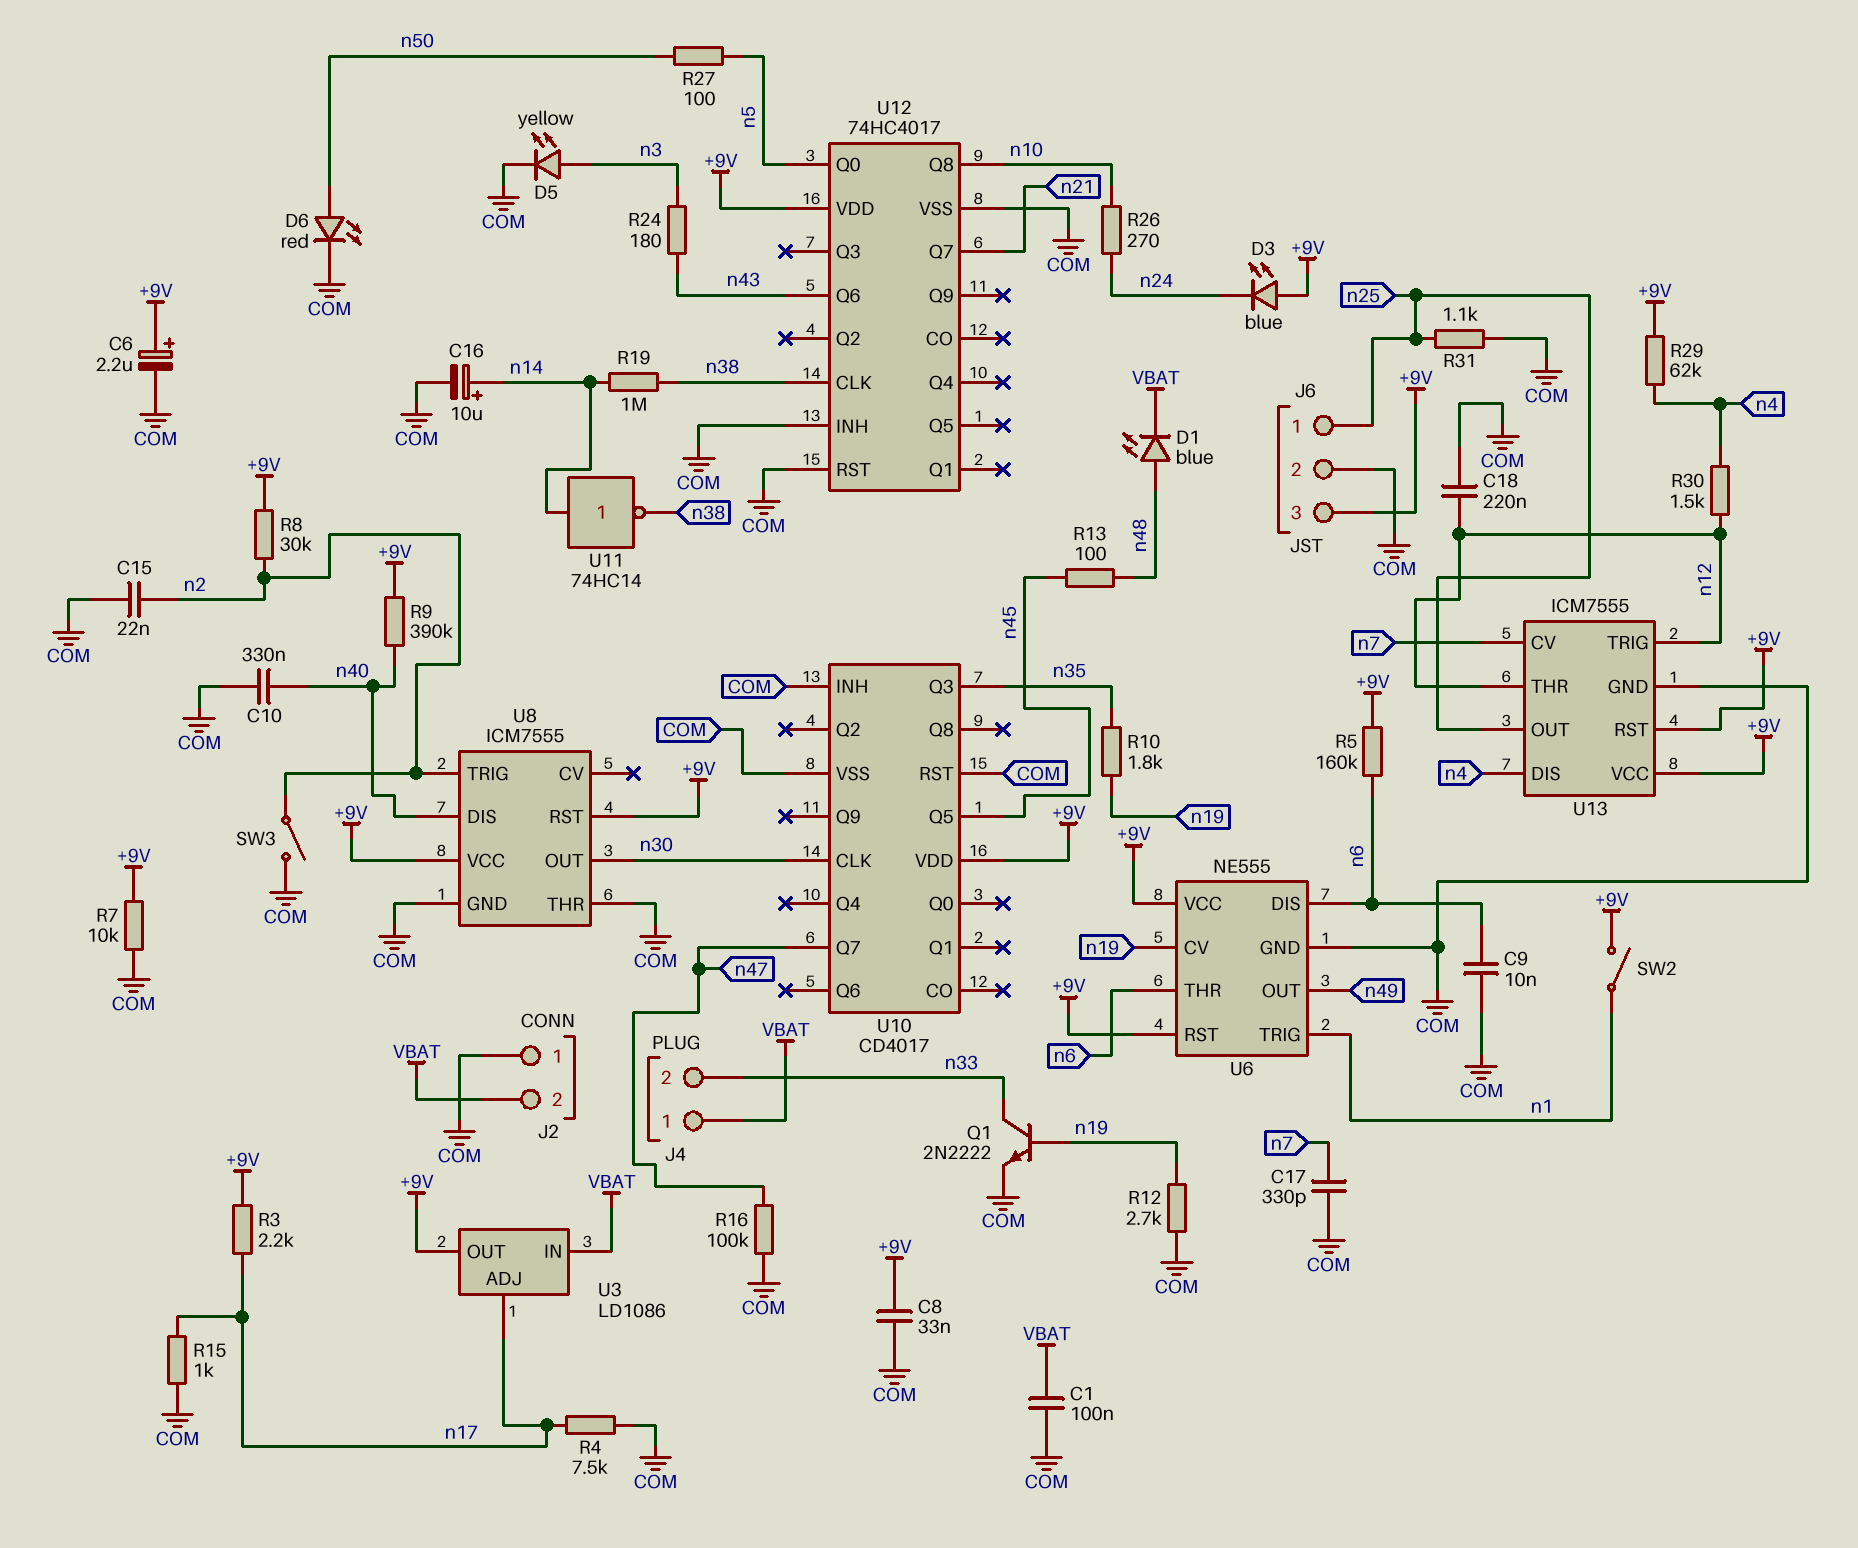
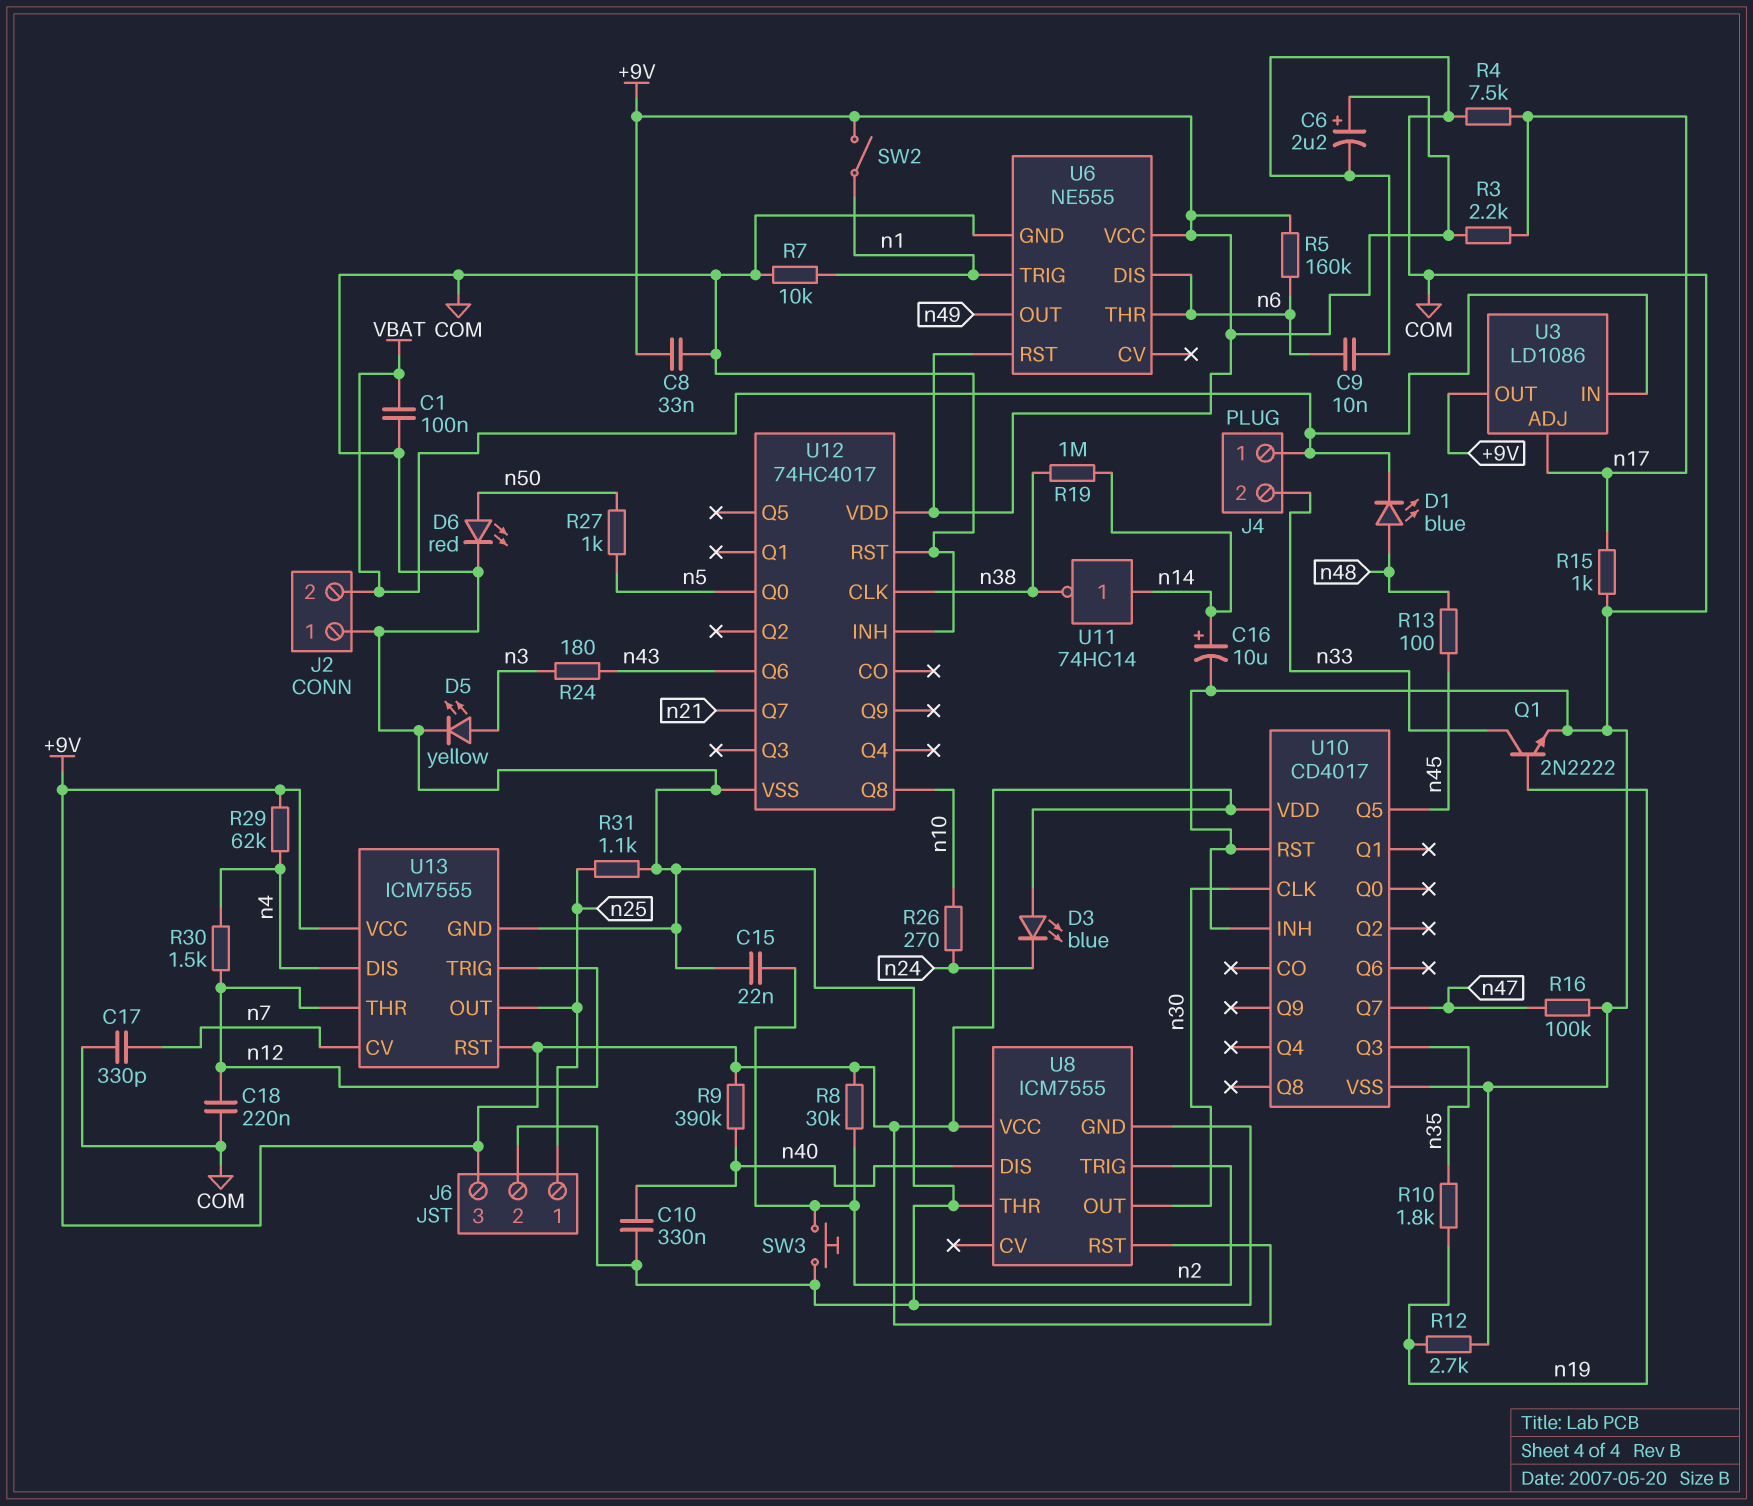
R7: 10k (+9V, COM) -> 10k (COM, n1)
R27: 100 (n5, n50) -> 1k (n5, n50)
SW3: switch (COM, n2) -> button (COM, n2)
U6 pin CV: n19 -> none

